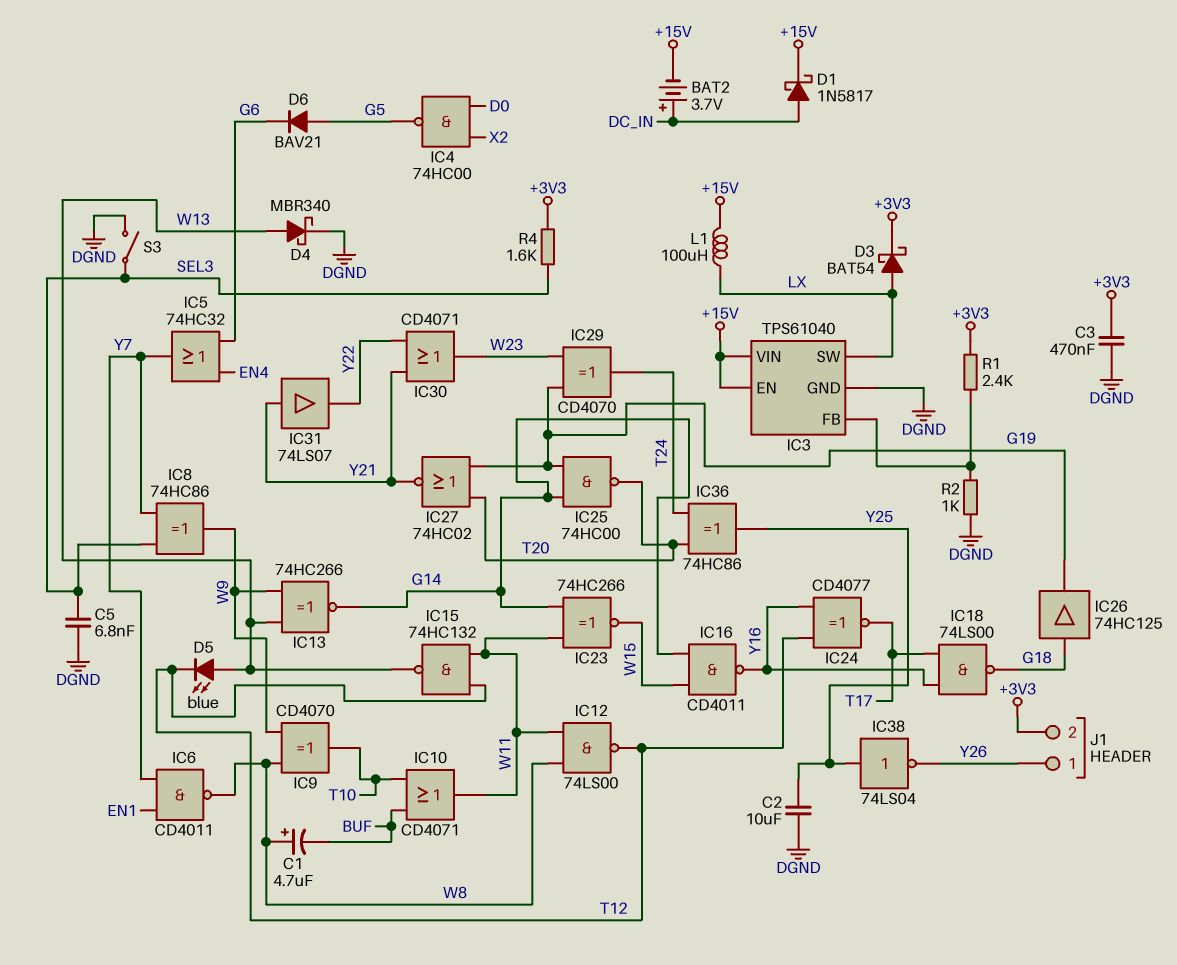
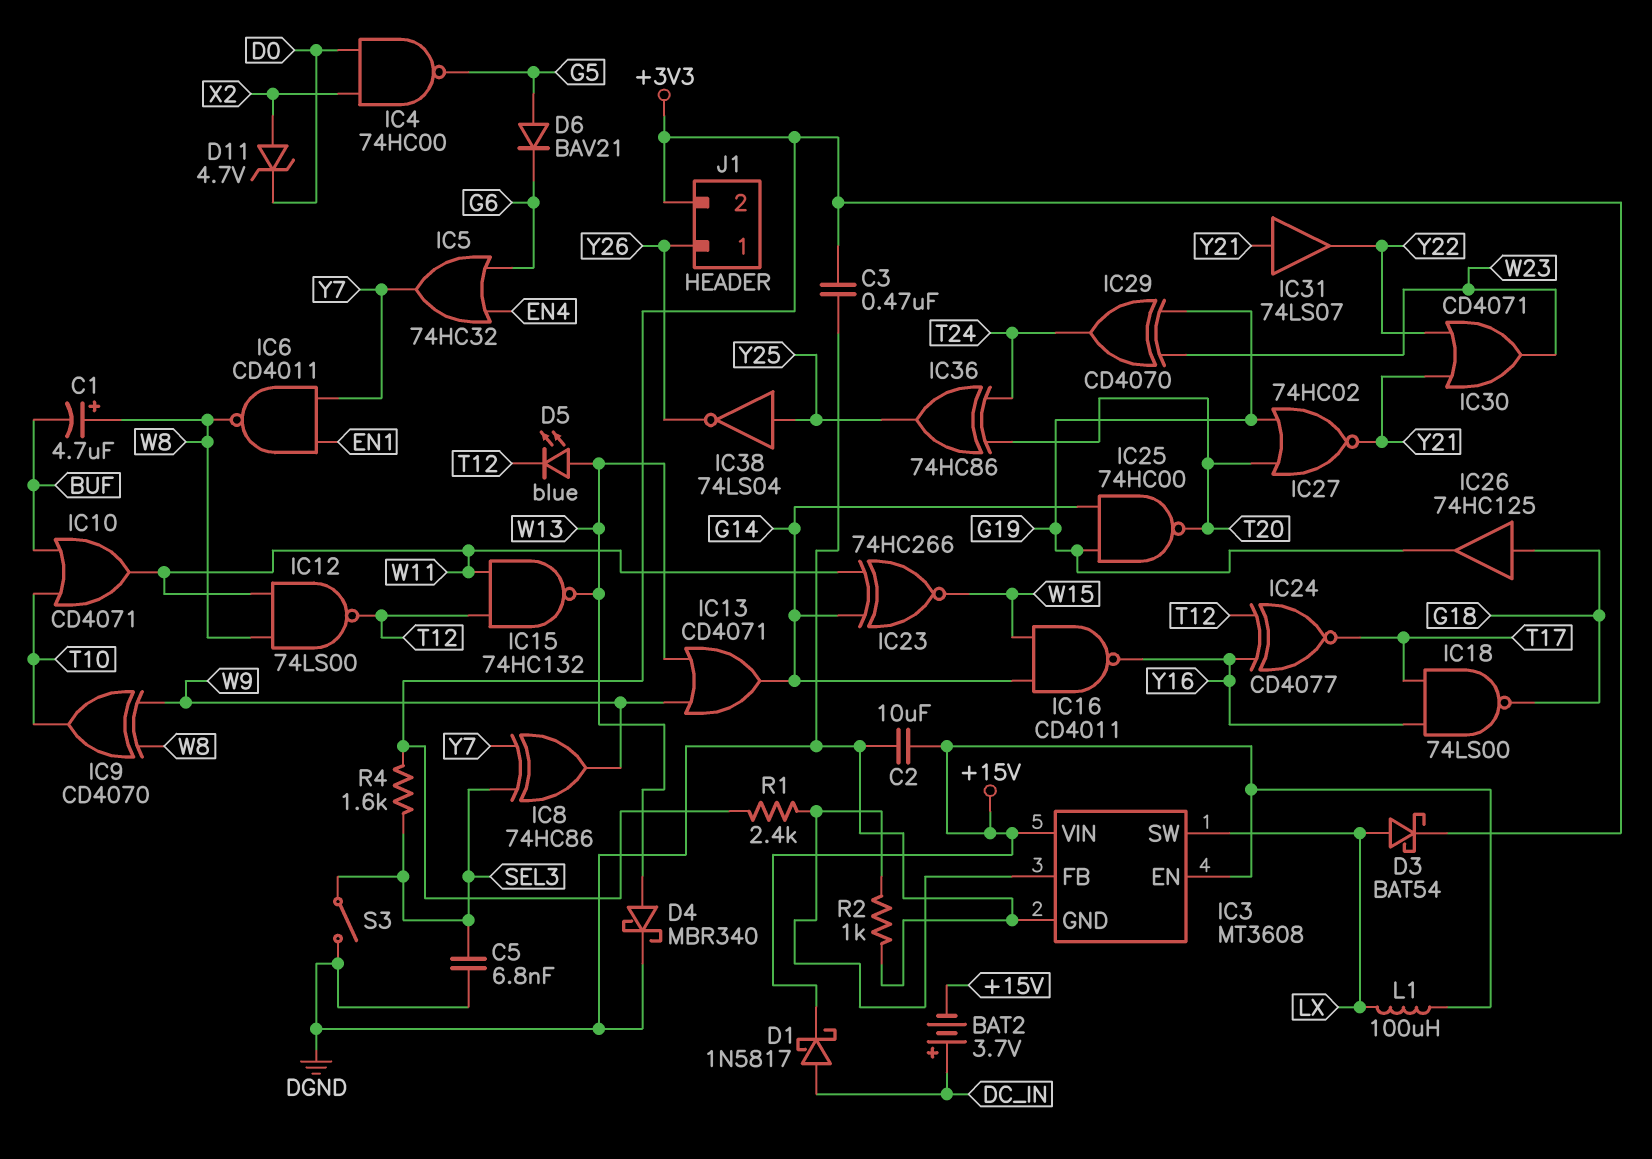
C2: 10uF (DGND, Y25) -> 10uF (+15V, DGND)
D11: none -> zener 4.7V (A X2, K D0)
IC3: TPS61040 -> MT3608
IC13: XNOR 74HC266 (in W9, in W13, out G14) -> OR CD4071 (in W9, in W13, out G14)

